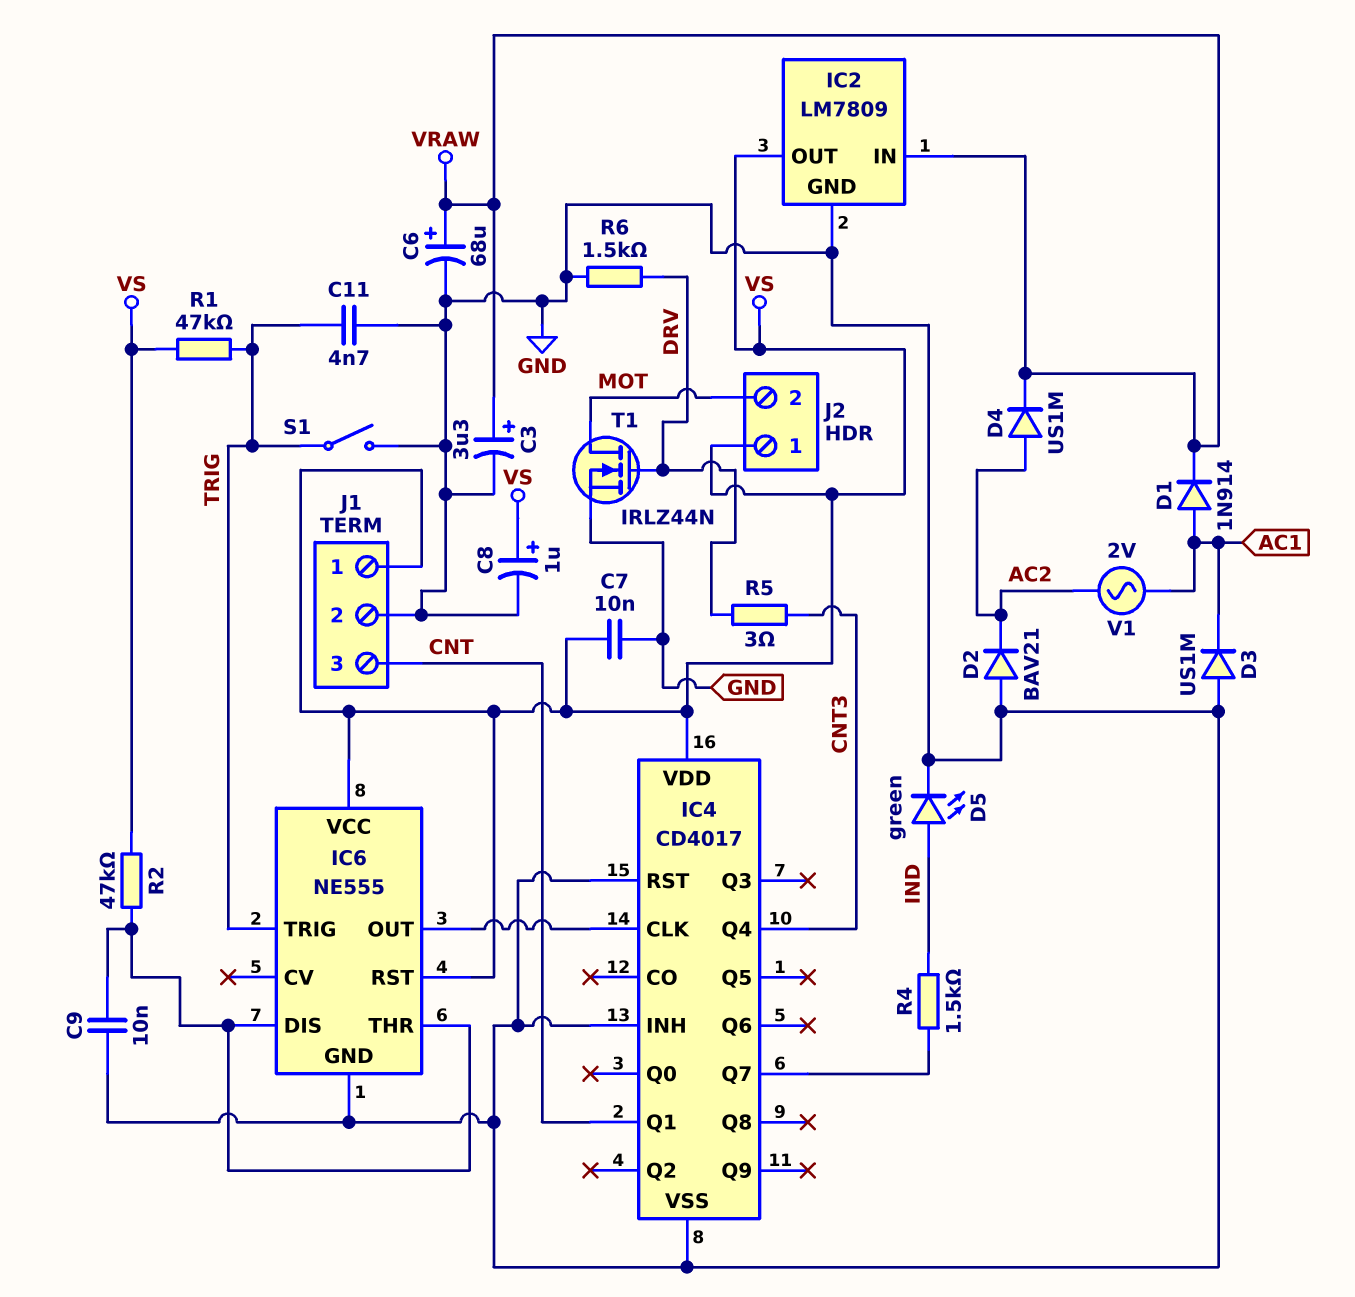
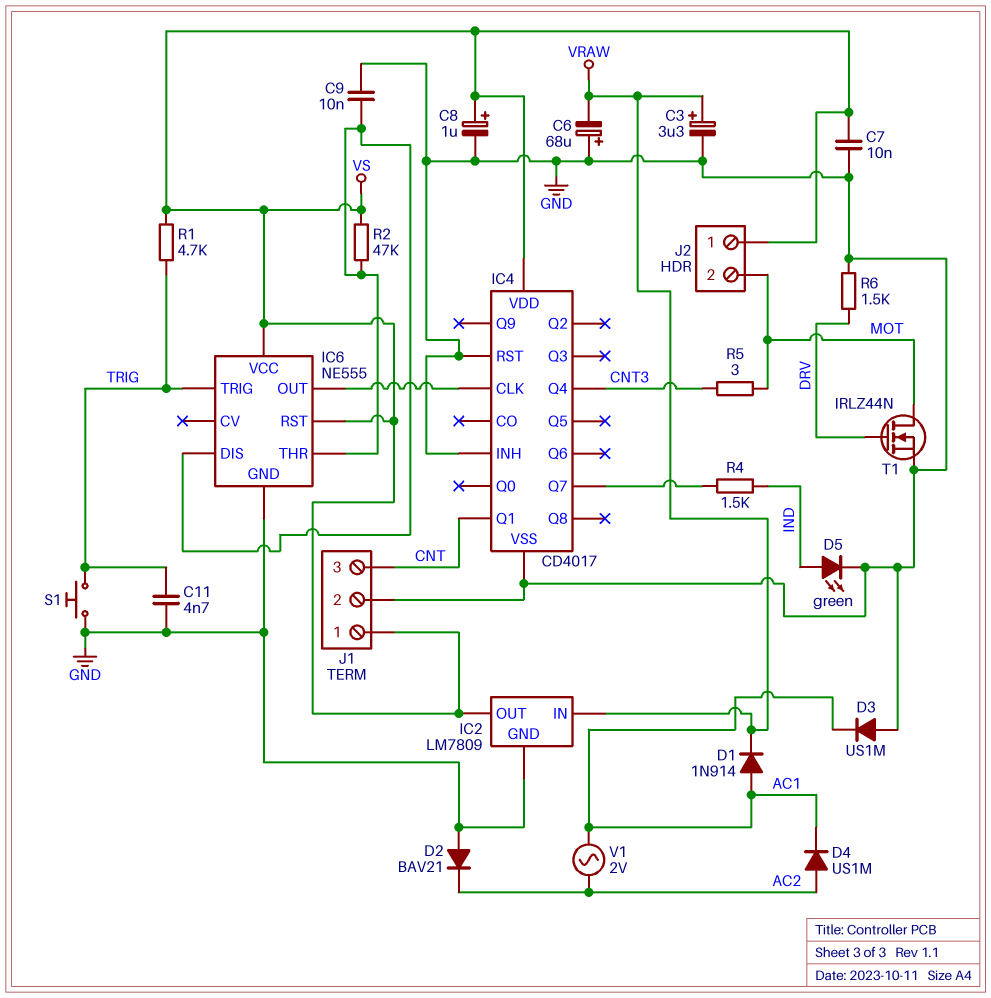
C6: 68uF (plus VRAW, minus GND) -> 68uF (plus GND, minus VRAW)
D4: diode US1M (A AC2, K VRAW) -> diode US1M (A AC2, K AC1)
R1: 47k (TRIG, VS) -> 4.7k (TRIG, VS)
R5: 3 (CNT3, DRV) -> 3 (CNT3, MOT)
S1: switch (GND, TRIG) -> button (GND, TRIG)

